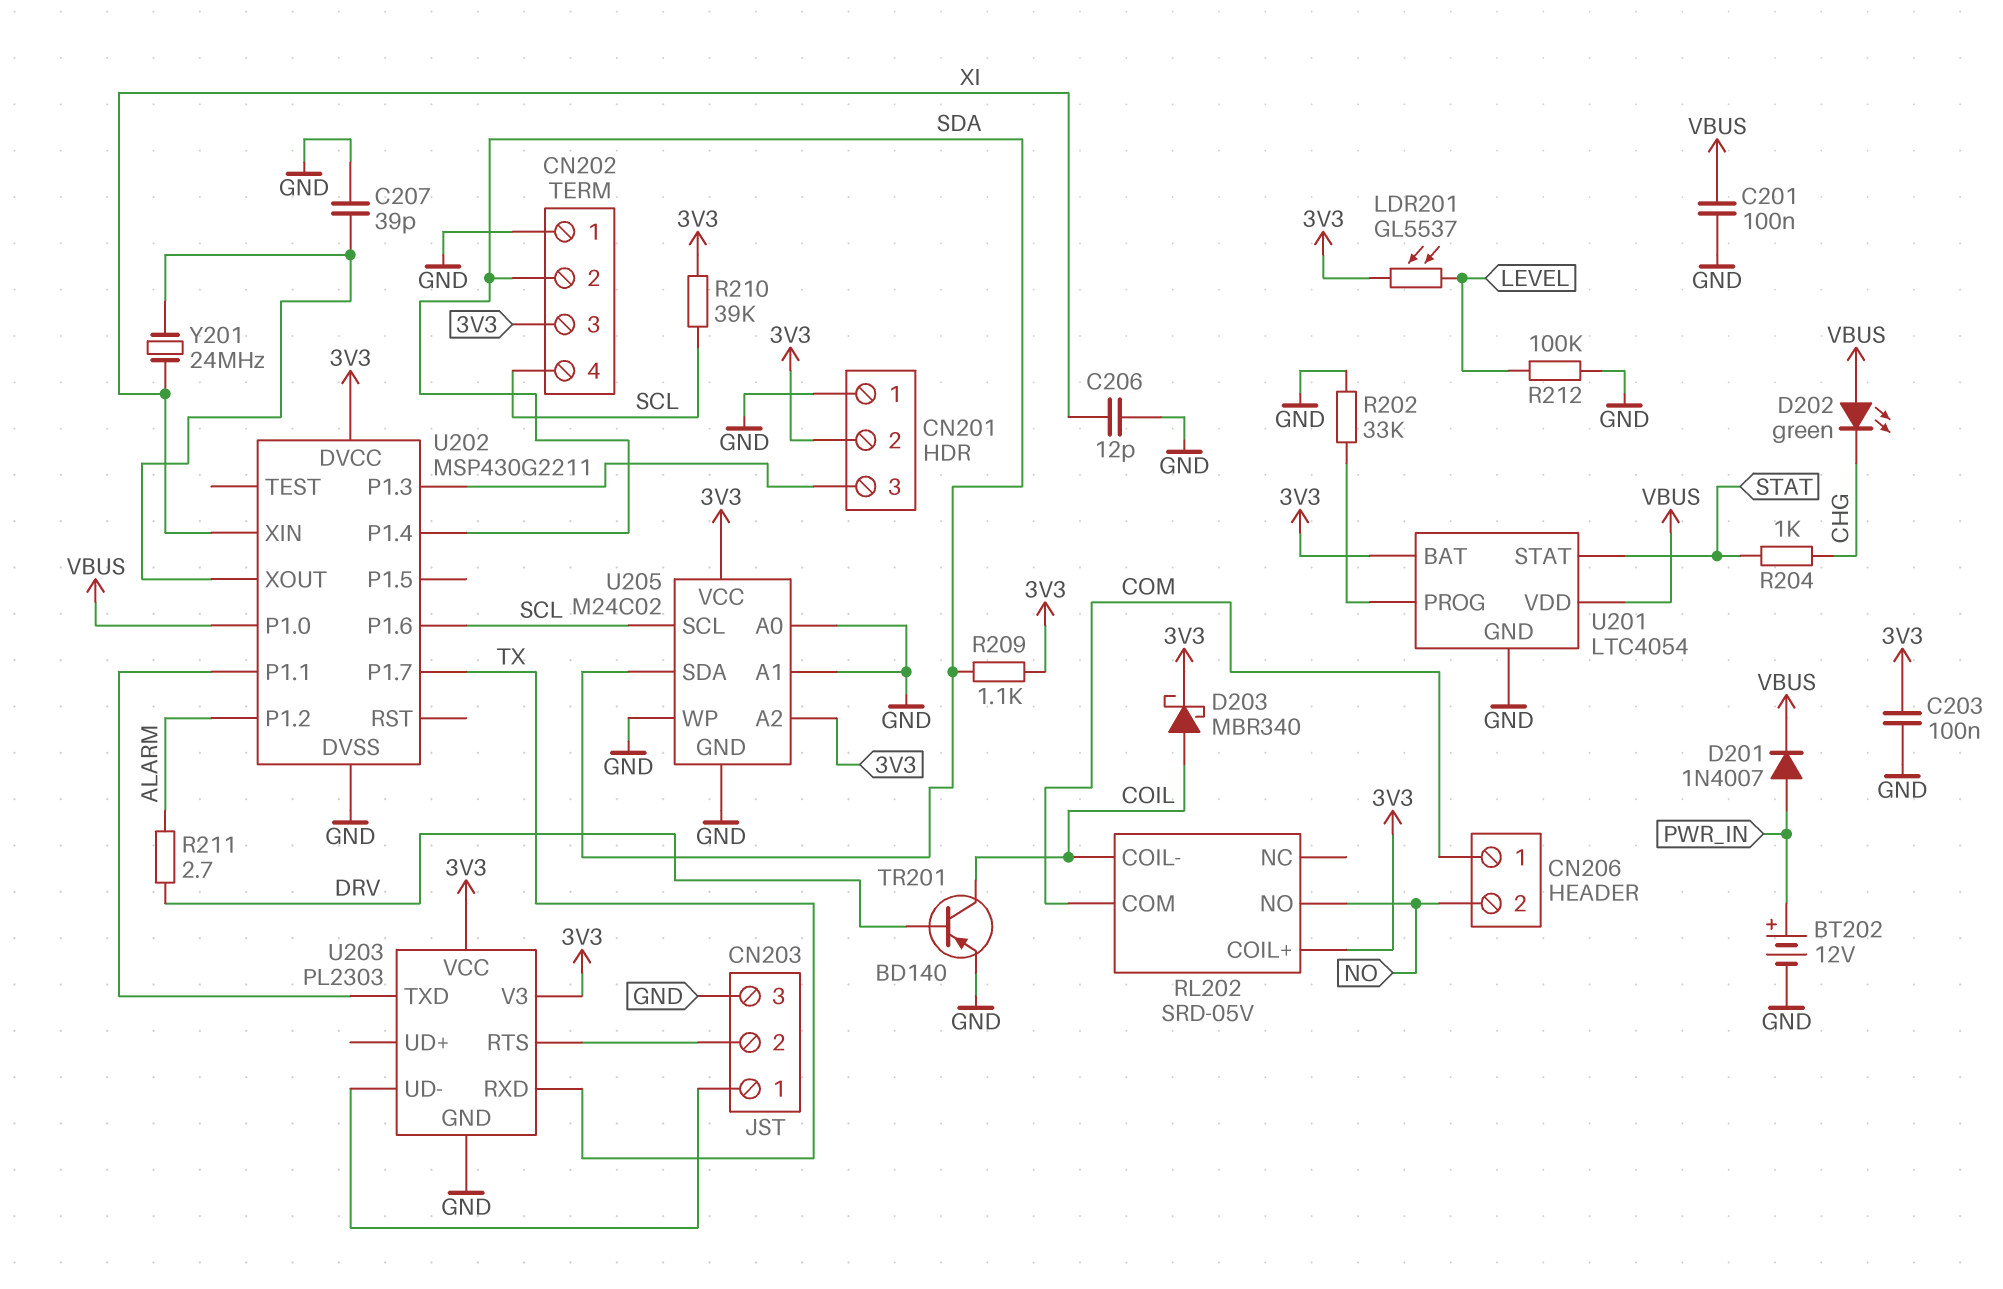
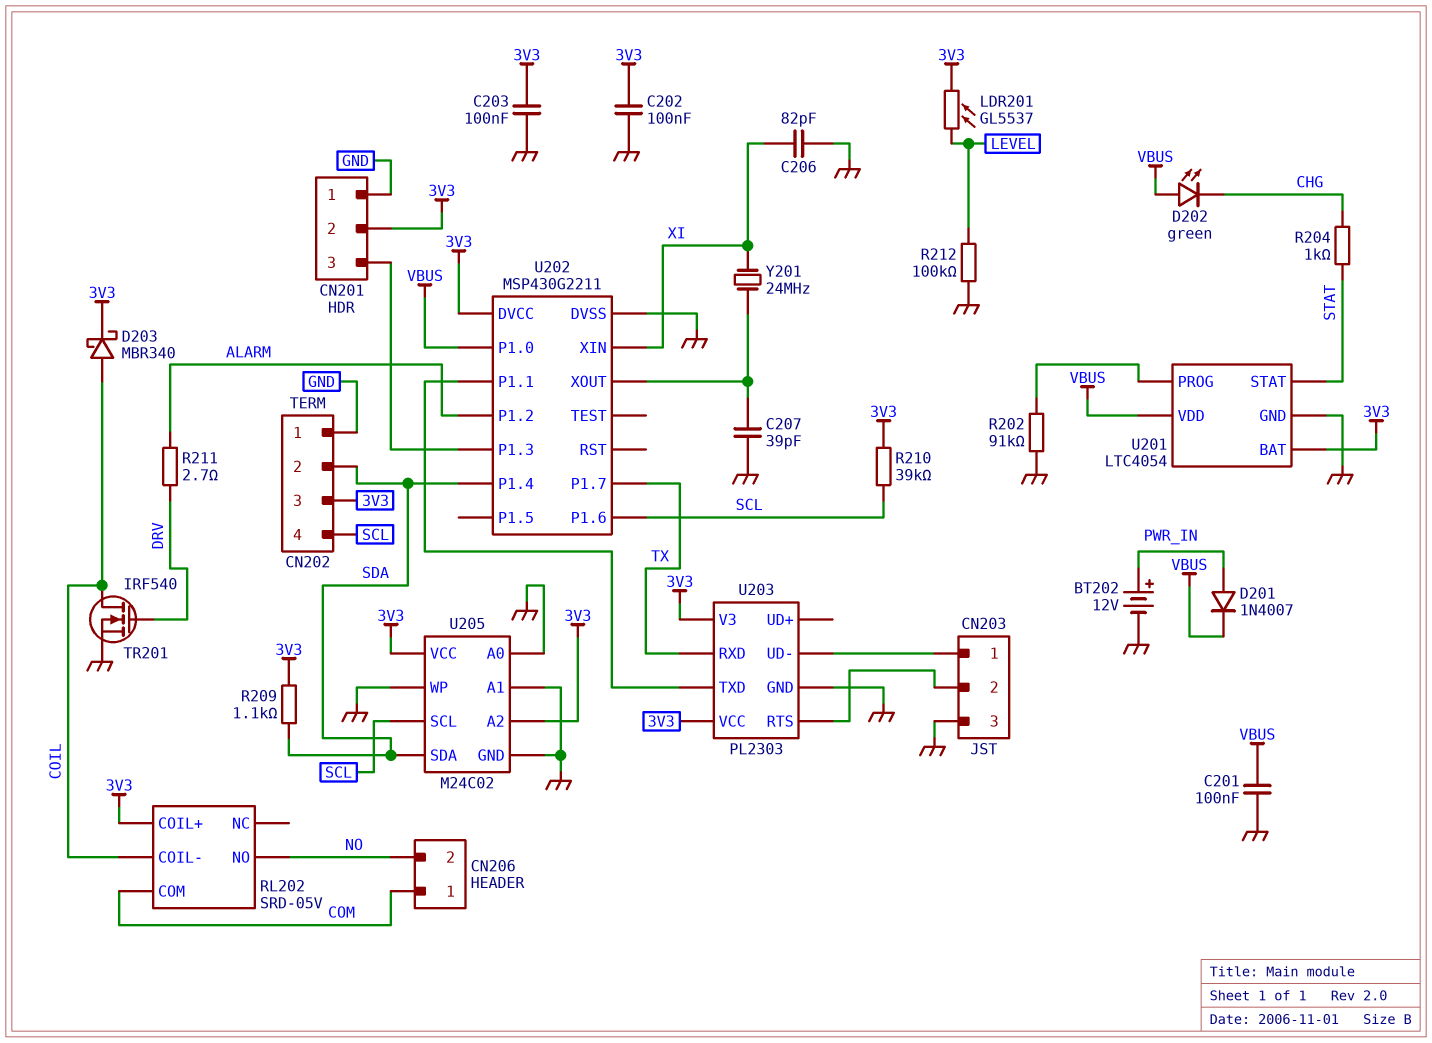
C202: none -> 100nF (3V3, GND)
C206: 12pF (GND, XI) -> 82pF (GND, XI)
R202: 33k (GND, U201/PROG) -> 91k (GND, U201/PROG)
TR201: PNP BD140 (B DRV, C COIL, E GND) -> NMOS IRF540 (G DRV, D COIL, S GND)

